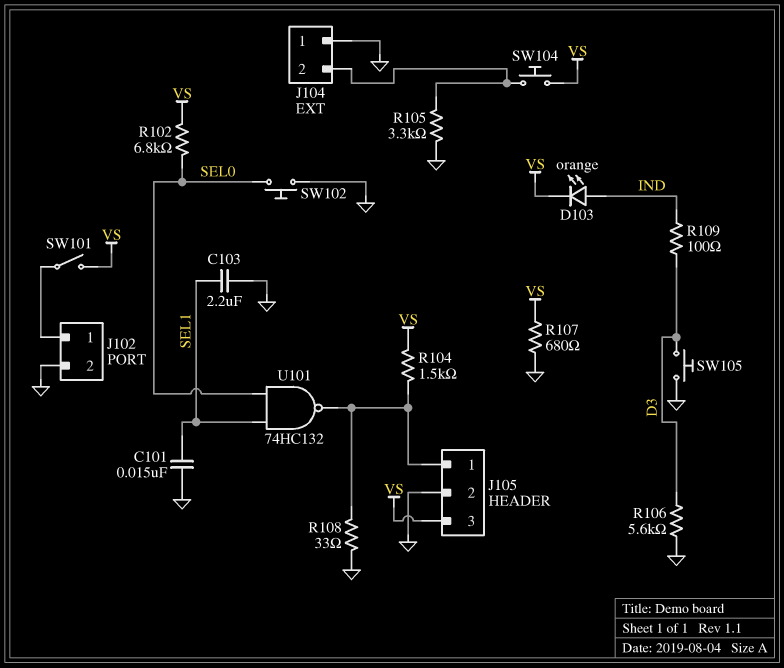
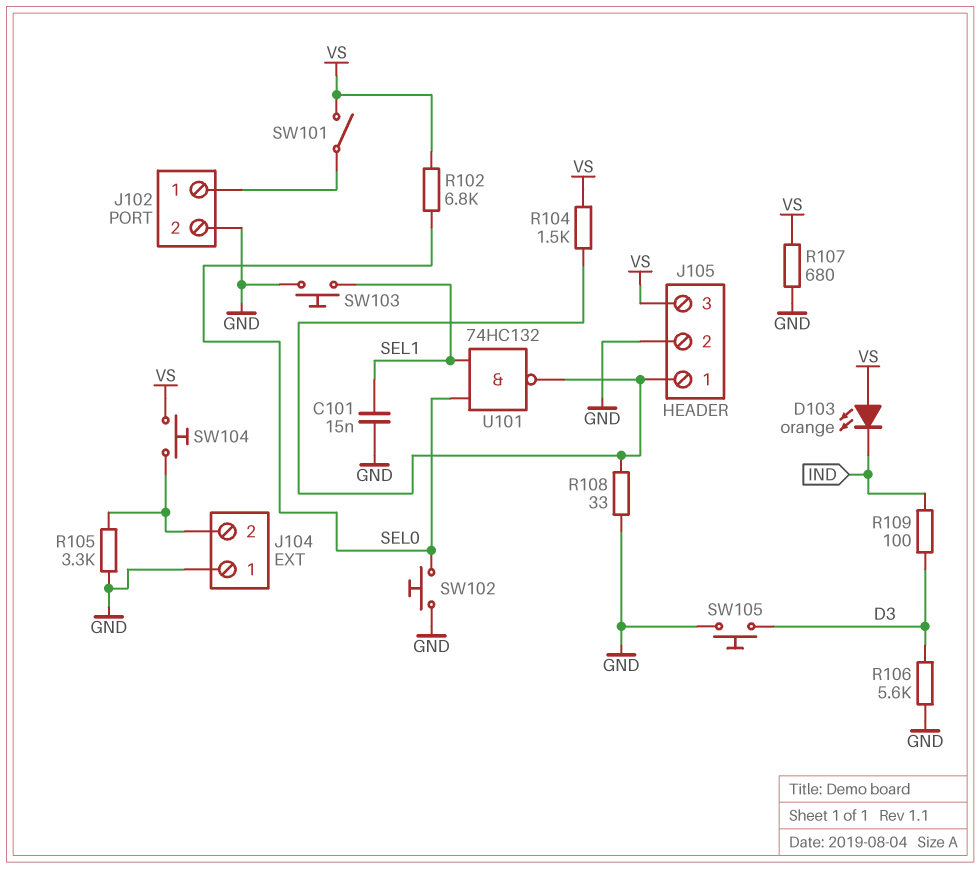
C103: 2.2uF (GND, SEL1) -> none
D103: LED orange (A IND, K VS) -> LED orange (A VS, K IND)
SW103: none -> button (GND, SEL1)

